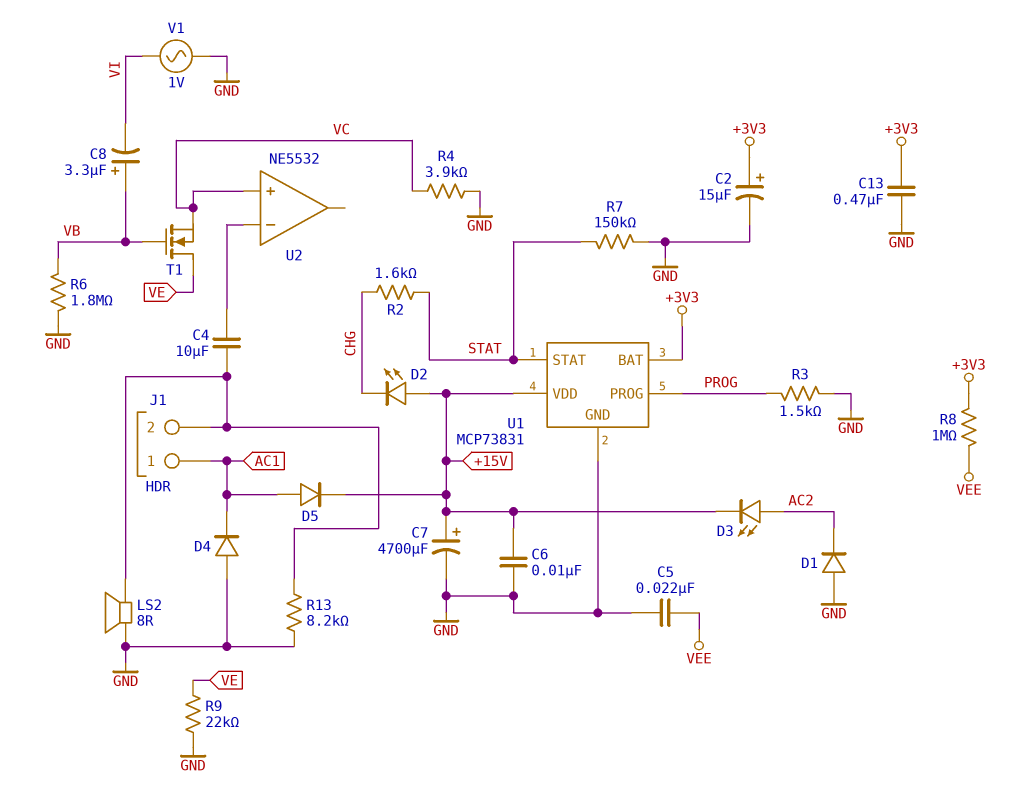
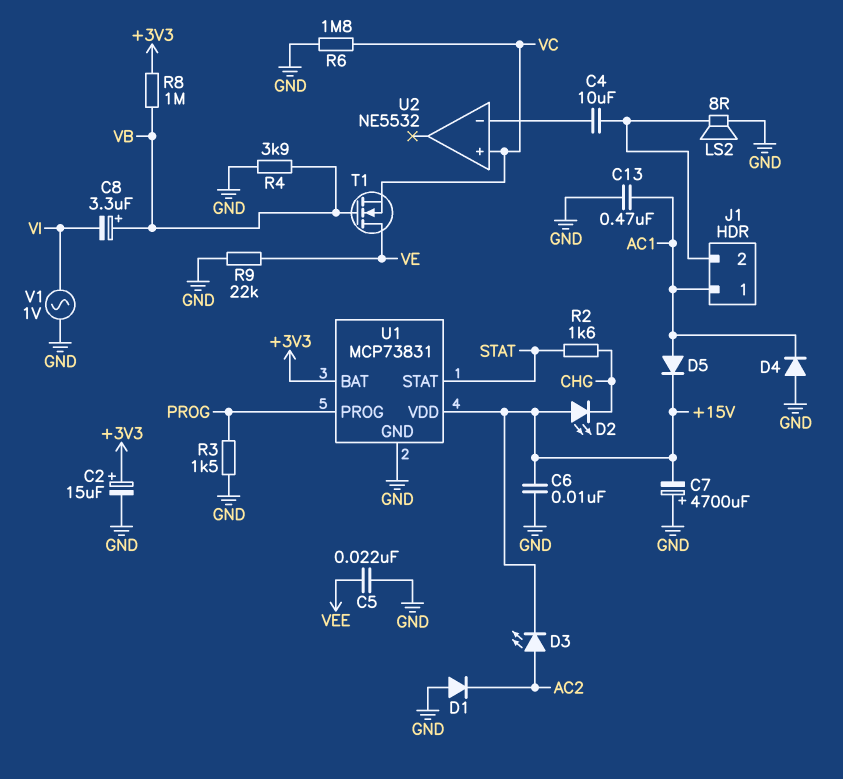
C7: 4700uF (plus +15V, minus GND) -> 4700uF (plus GND, minus +15V)
C13: 470nF (+3V3, GND) -> 470nF (AC1, GND)
R4: 3.9k (GND, VC) -> 3.9k (GND, VB)
R6: 1.8M (GND, VB) -> 1.8M (GND, VC)
R7: 150k (GND, STAT) -> none
R8: 1M (+3V3, VEE) -> 1M (+3V3, VB)
R13: 8.2k (GND, J1/2) -> none

